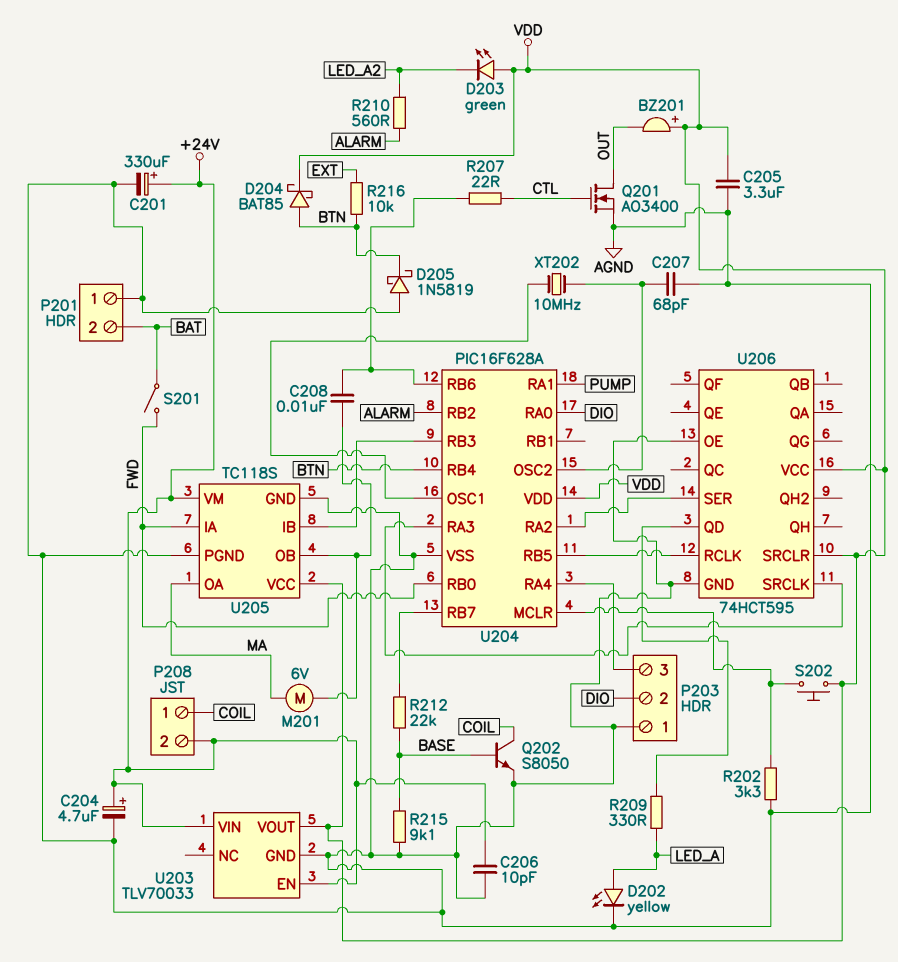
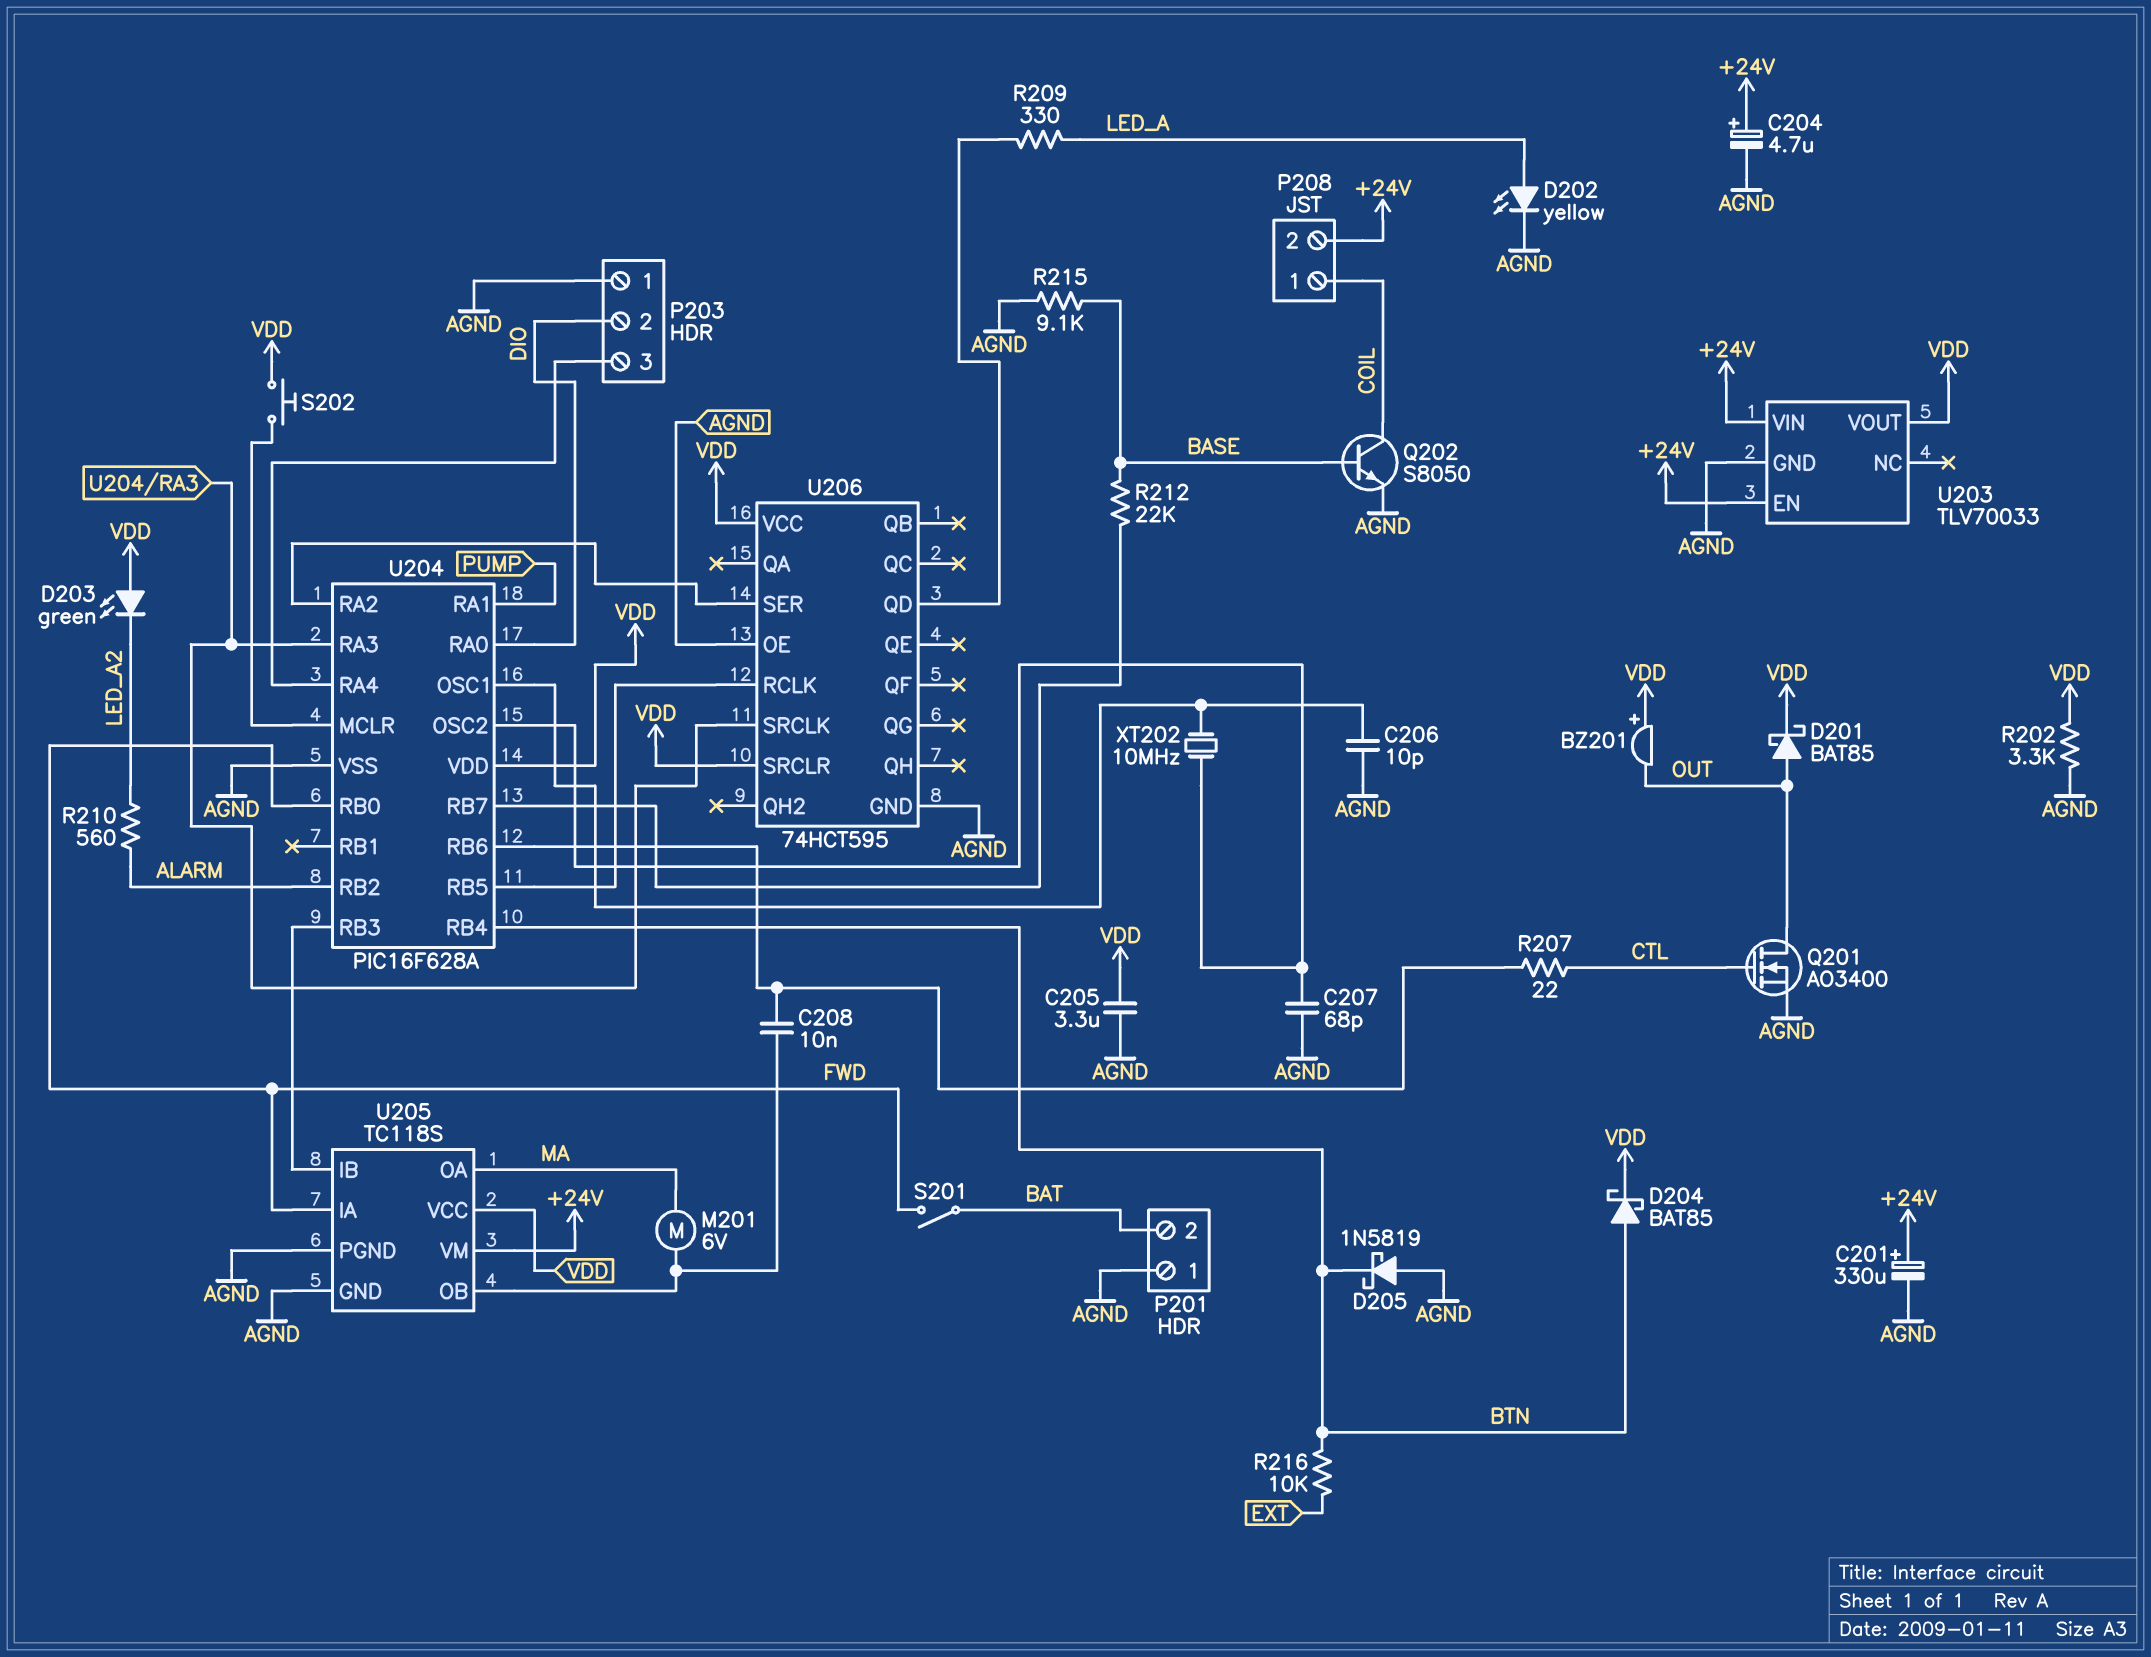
C206: 10pF (+24V, AGND) -> 10pF (AGND, U204/OSC1)
D201: none -> schottky BAT85 (A OUT, K VDD)
R202: 3.3k (AGND, U204/MCLR) -> 3.3k (AGND, VDD)

